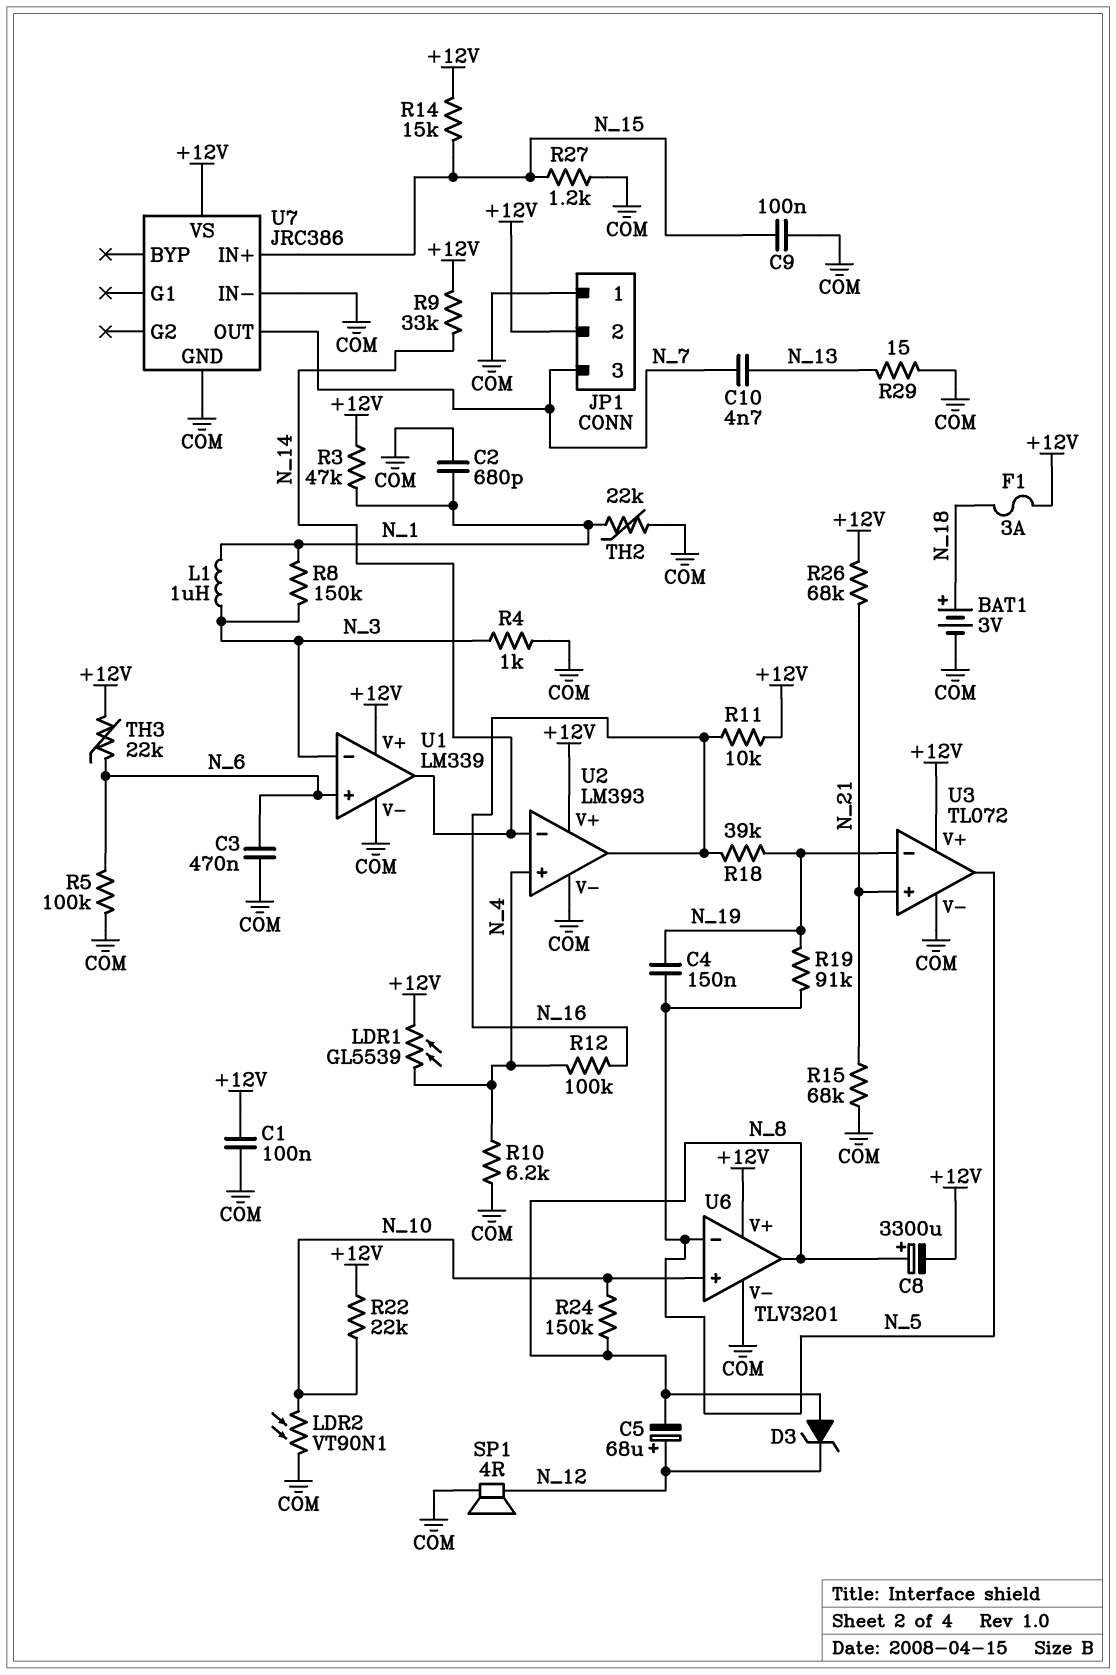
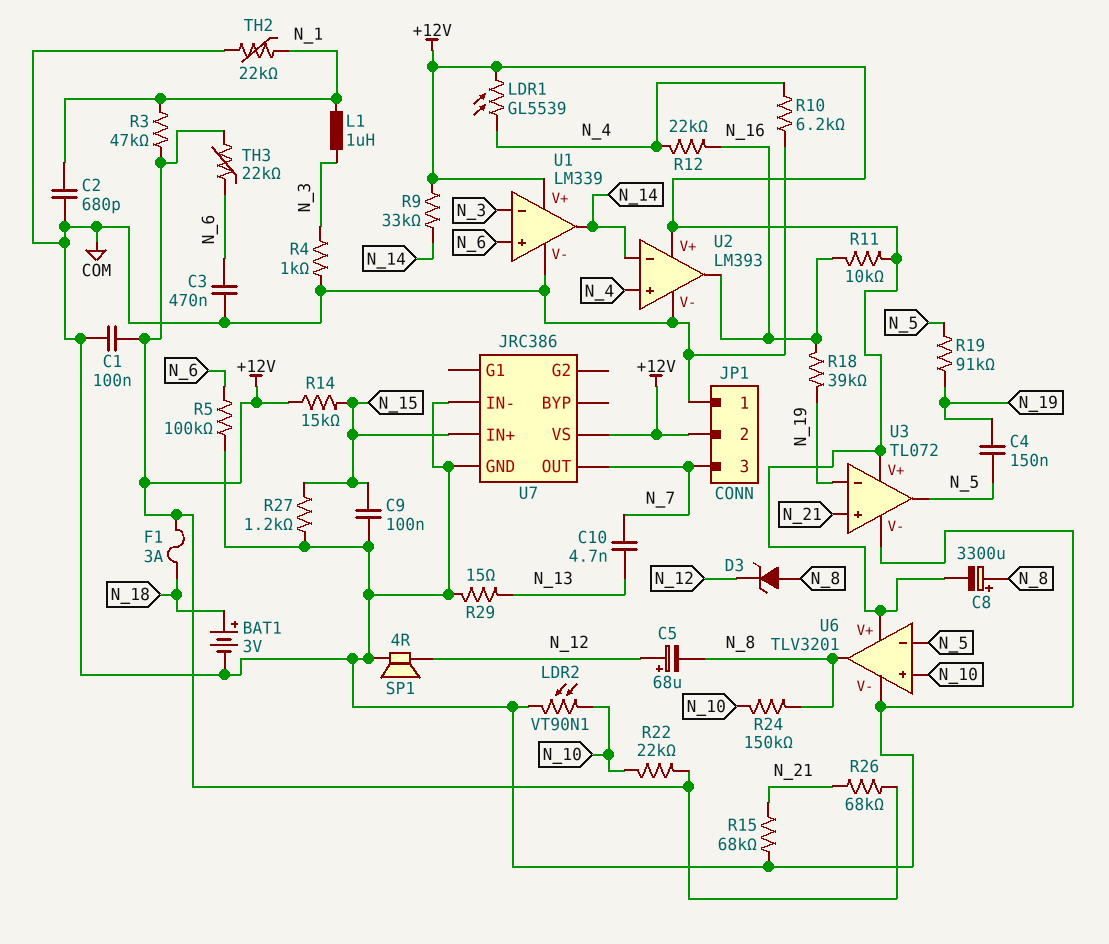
R8: 150k (N_1, N_3) -> none
R12: 100k (N_4, N_16) -> 22k (N_4, N_16)

